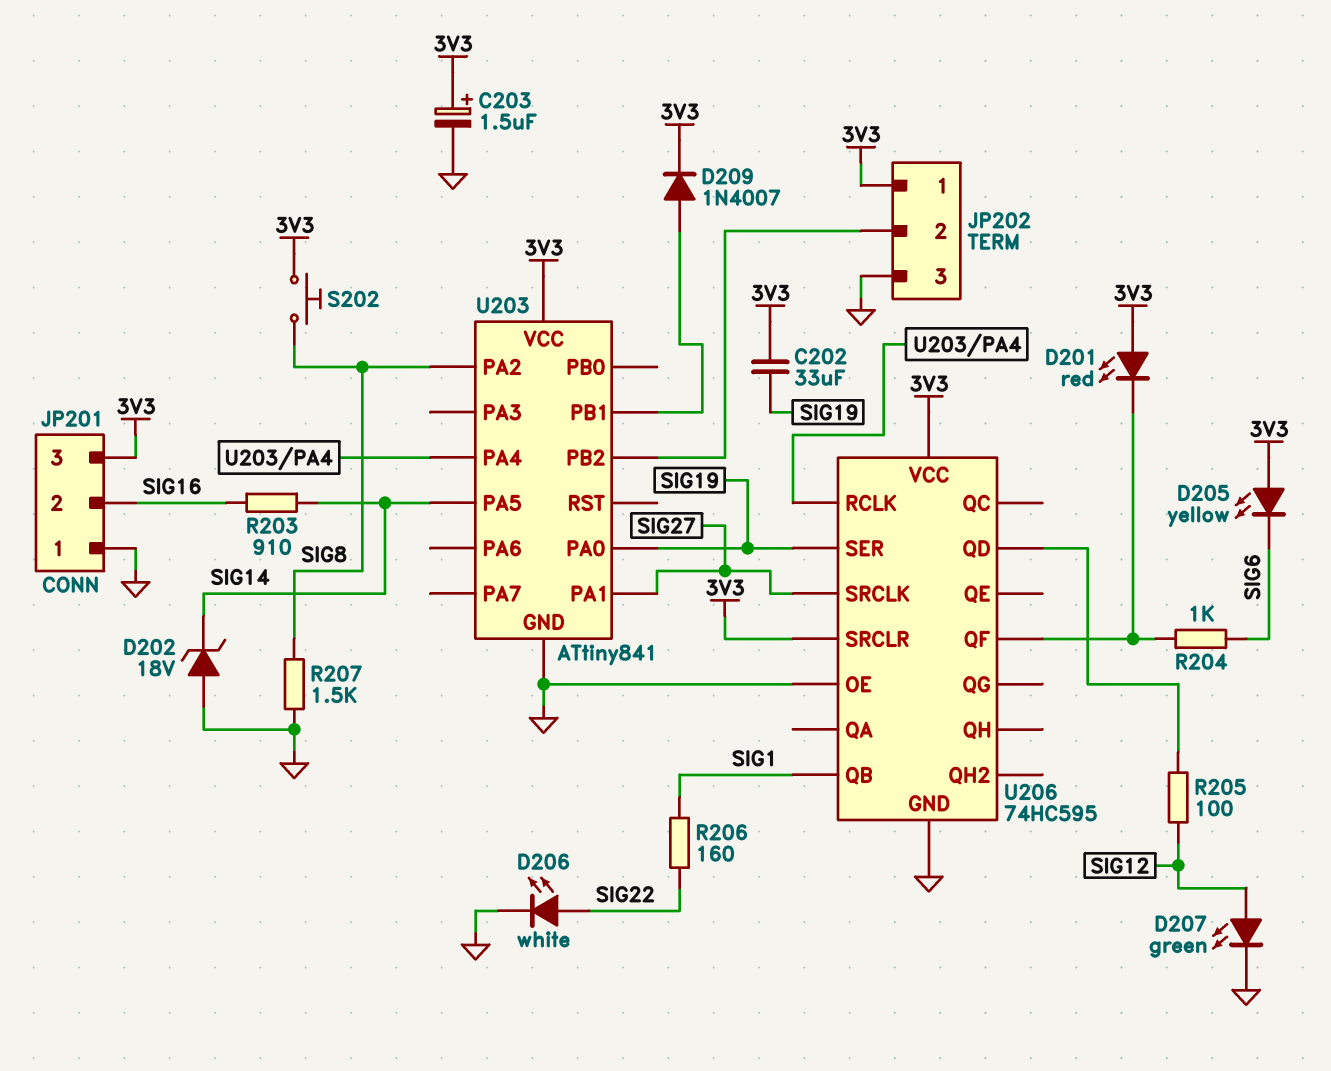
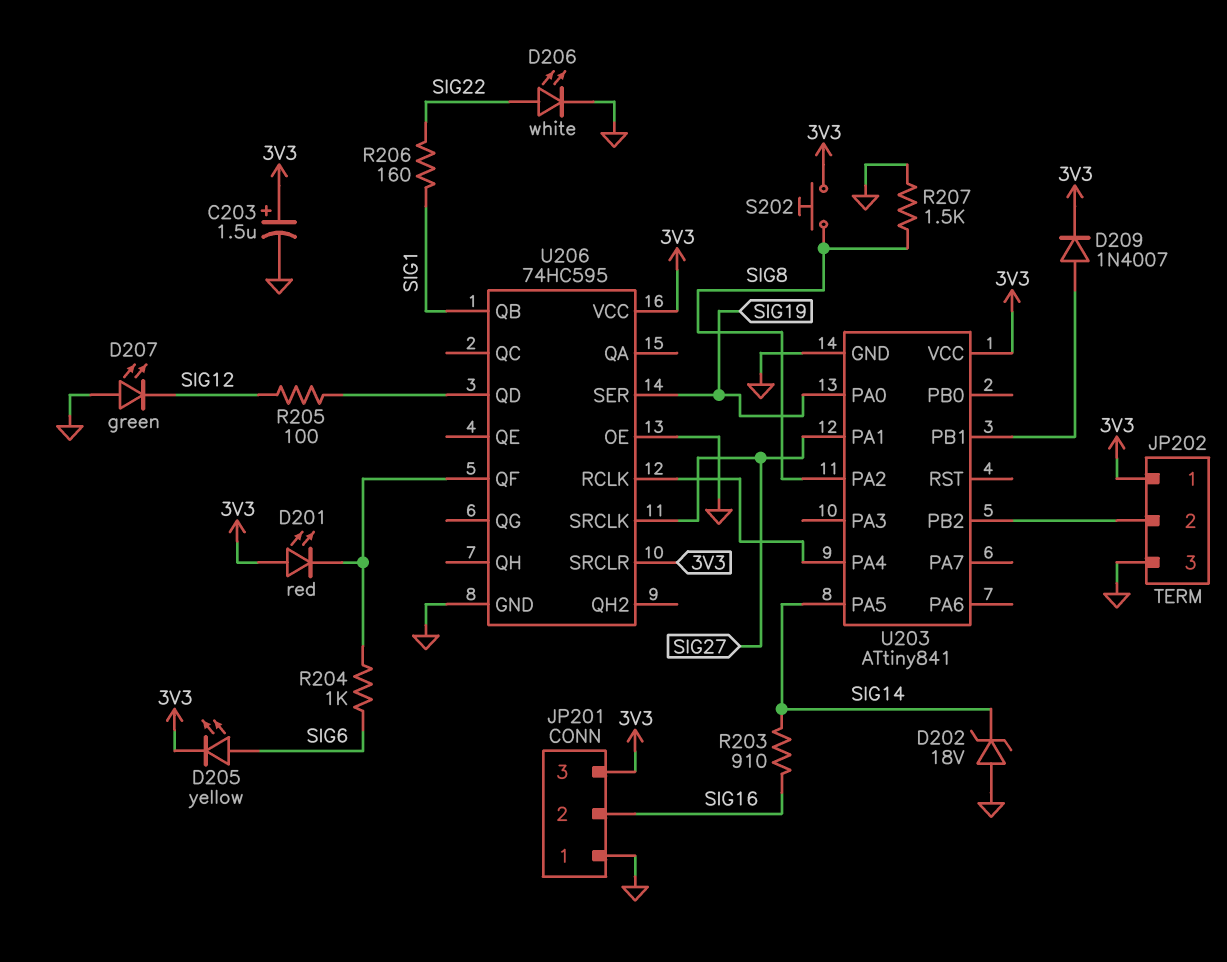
C202: 33uF (3V3, SIG19) -> none
D205: LED yellow (A 3V3, K SIG6) -> LED yellow (A SIG6, K 3V3)
D207: LED green (A SIG12, K GND) -> LED green (A GND, K SIG12)

